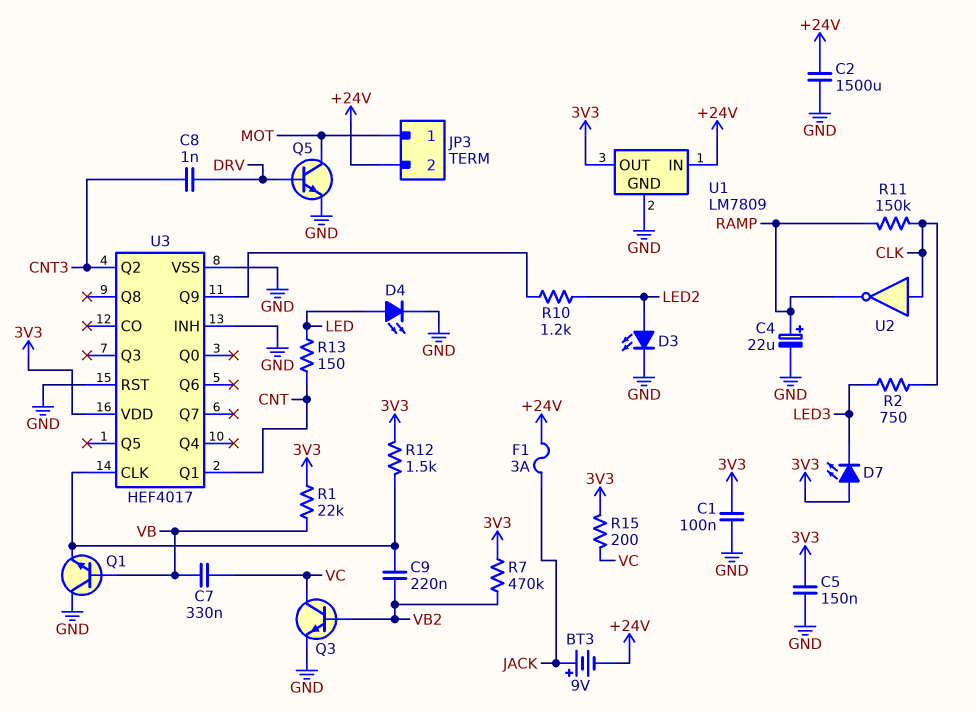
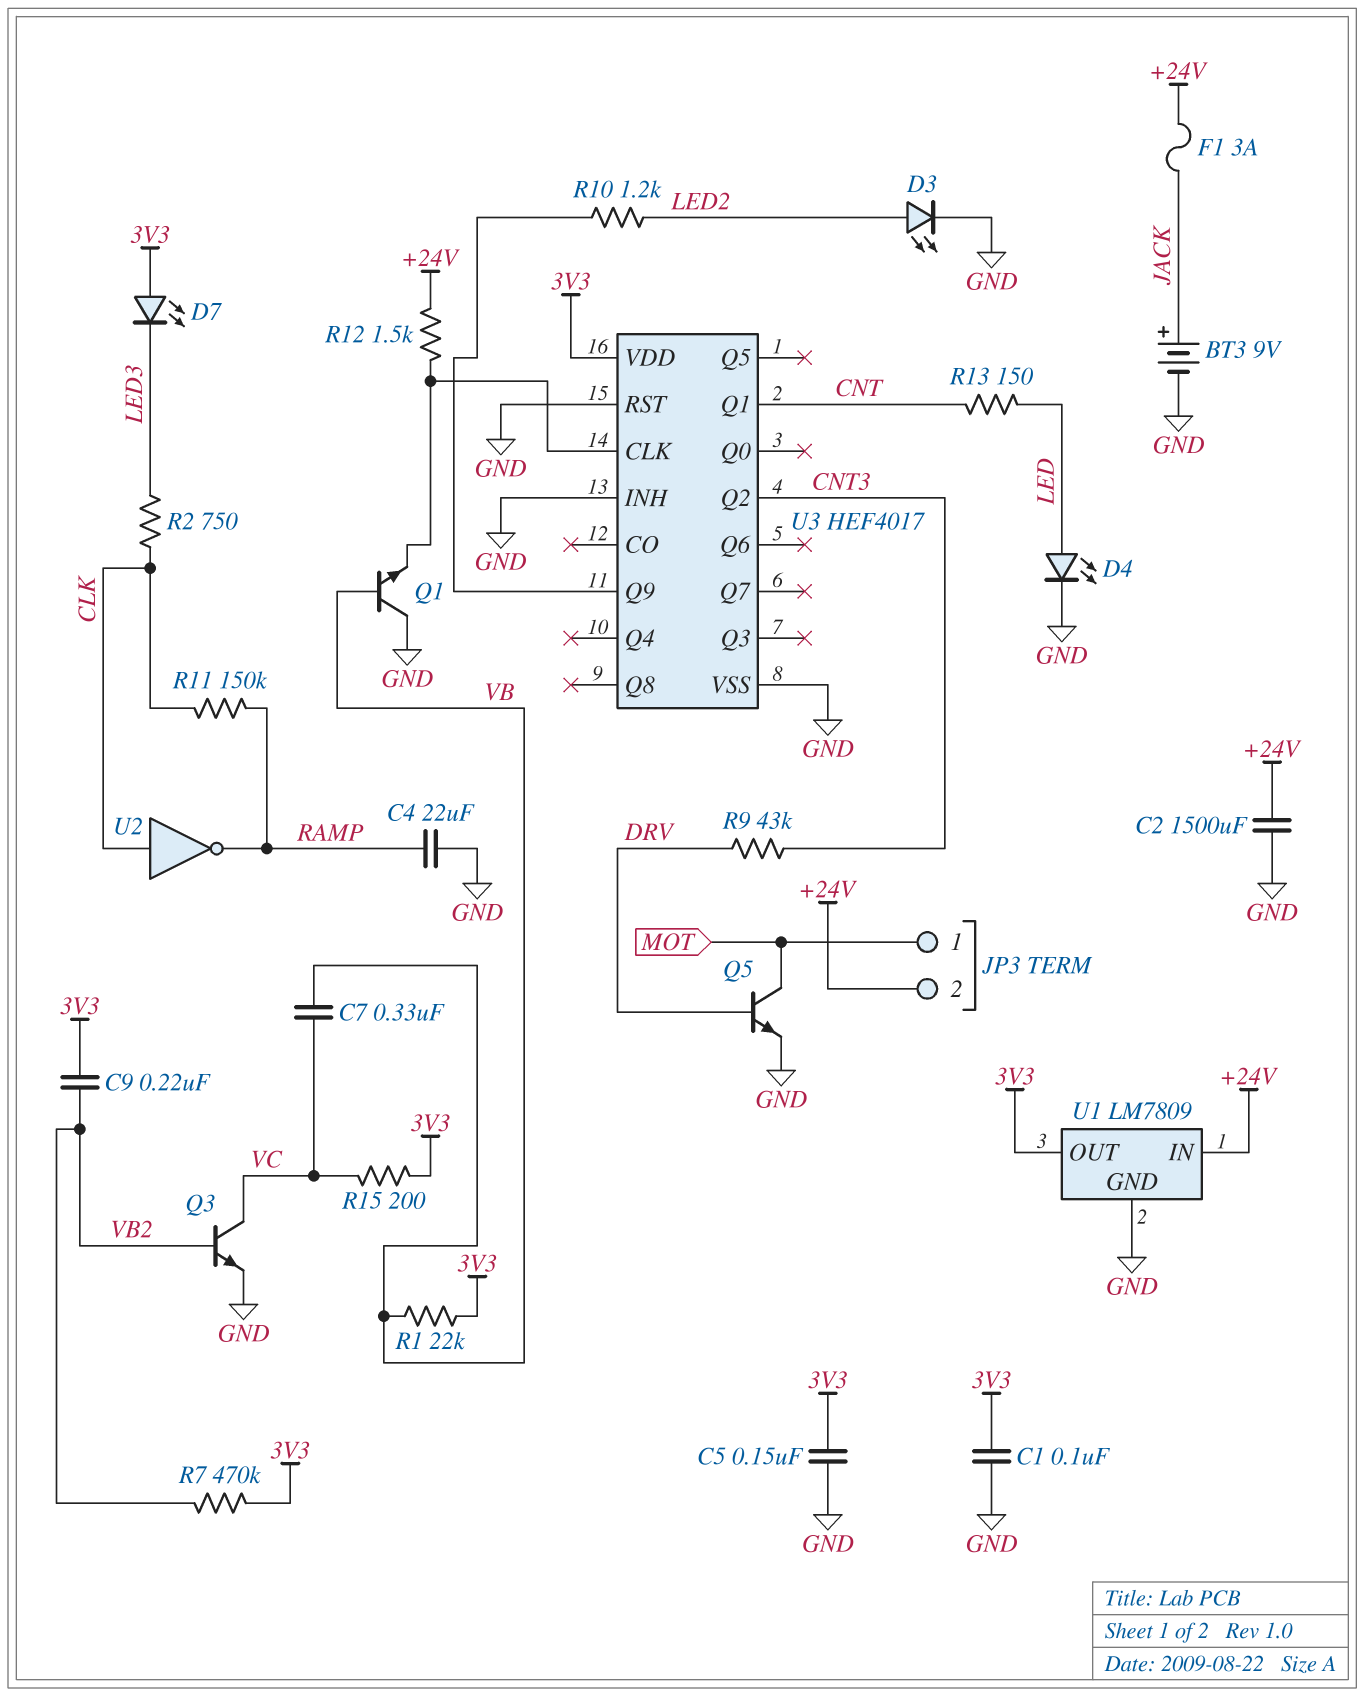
BT3: 9V (plus JACK, minus +24V) -> 9V (plus JACK, minus GND)
C4: 22uF (plus RAMP, minus GND) -> 22uF (GND, RAMP)
C8: 1nF (CNT3, DRV) -> none
C9: 220nF (U3/CLK, VB2) -> 220nF (3V3, VB2)
R9: none -> 43k (CNT3, DRV)
R12: 1.5k (3V3, U3/CLK) -> 1.5k (+24V, U3/CLK)

